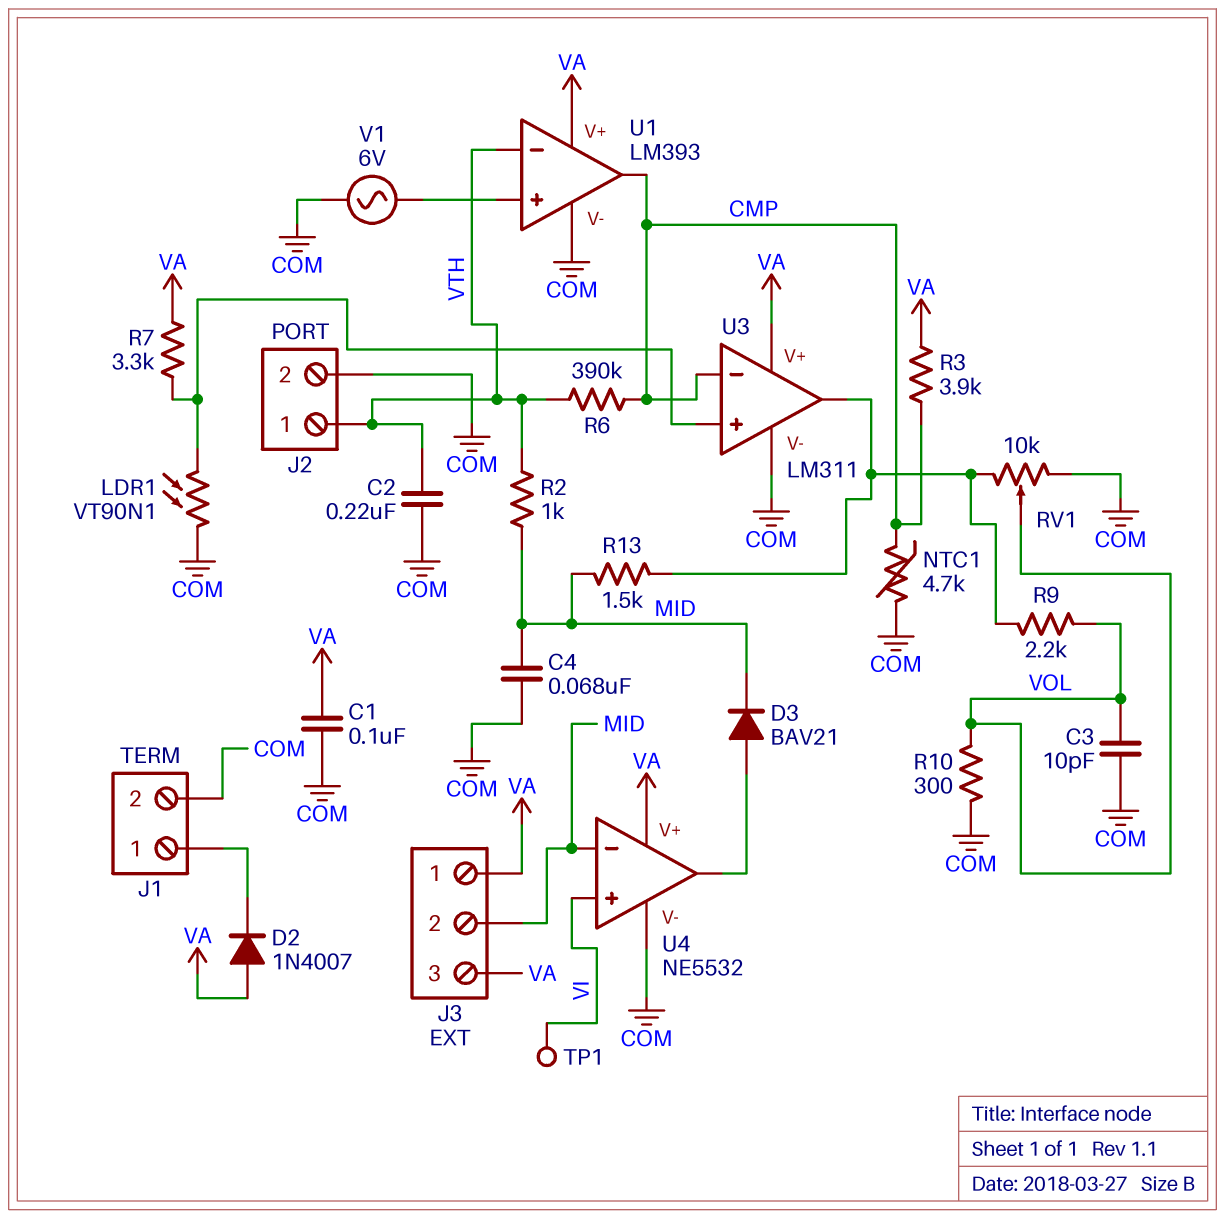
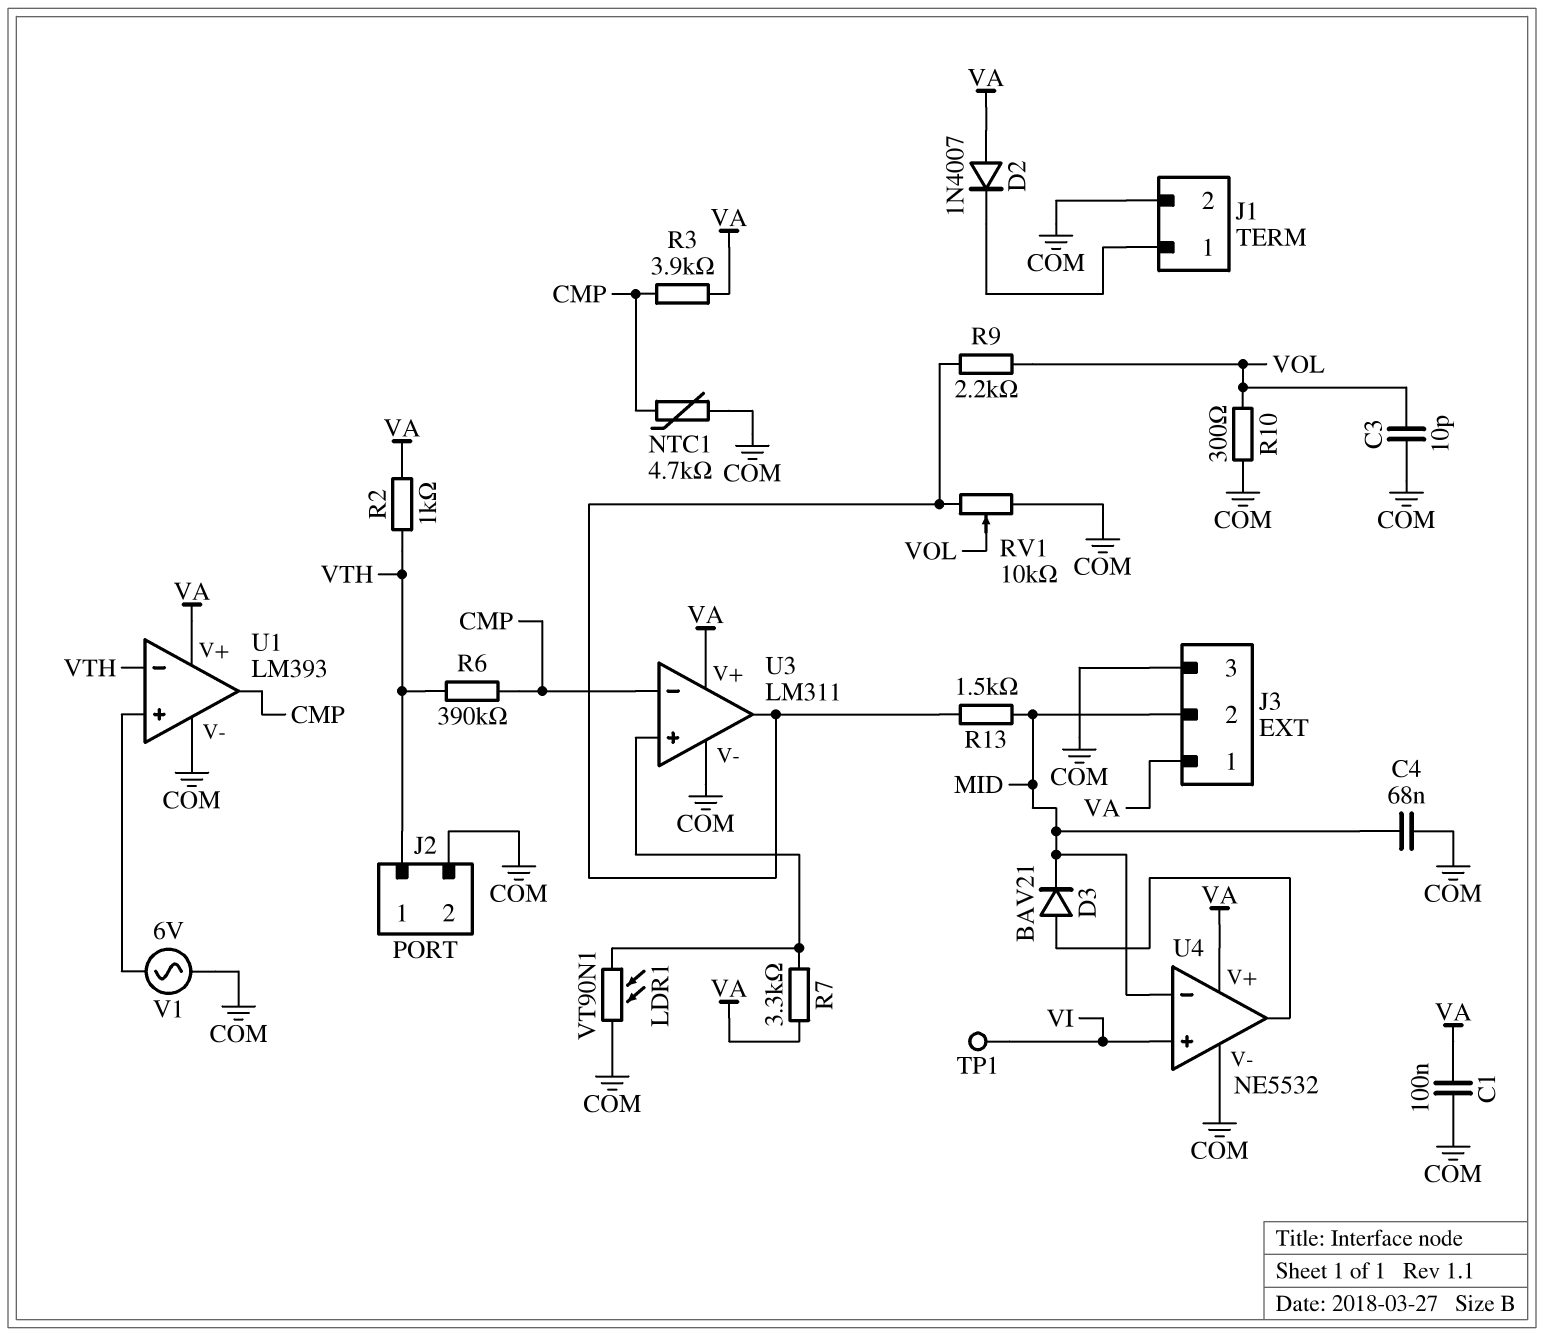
C2: 220nF (COM, VTH) -> none
J3 pin 3: VA -> COM
R2: 1k (MID, VTH) -> 1k (VA, VTH)

